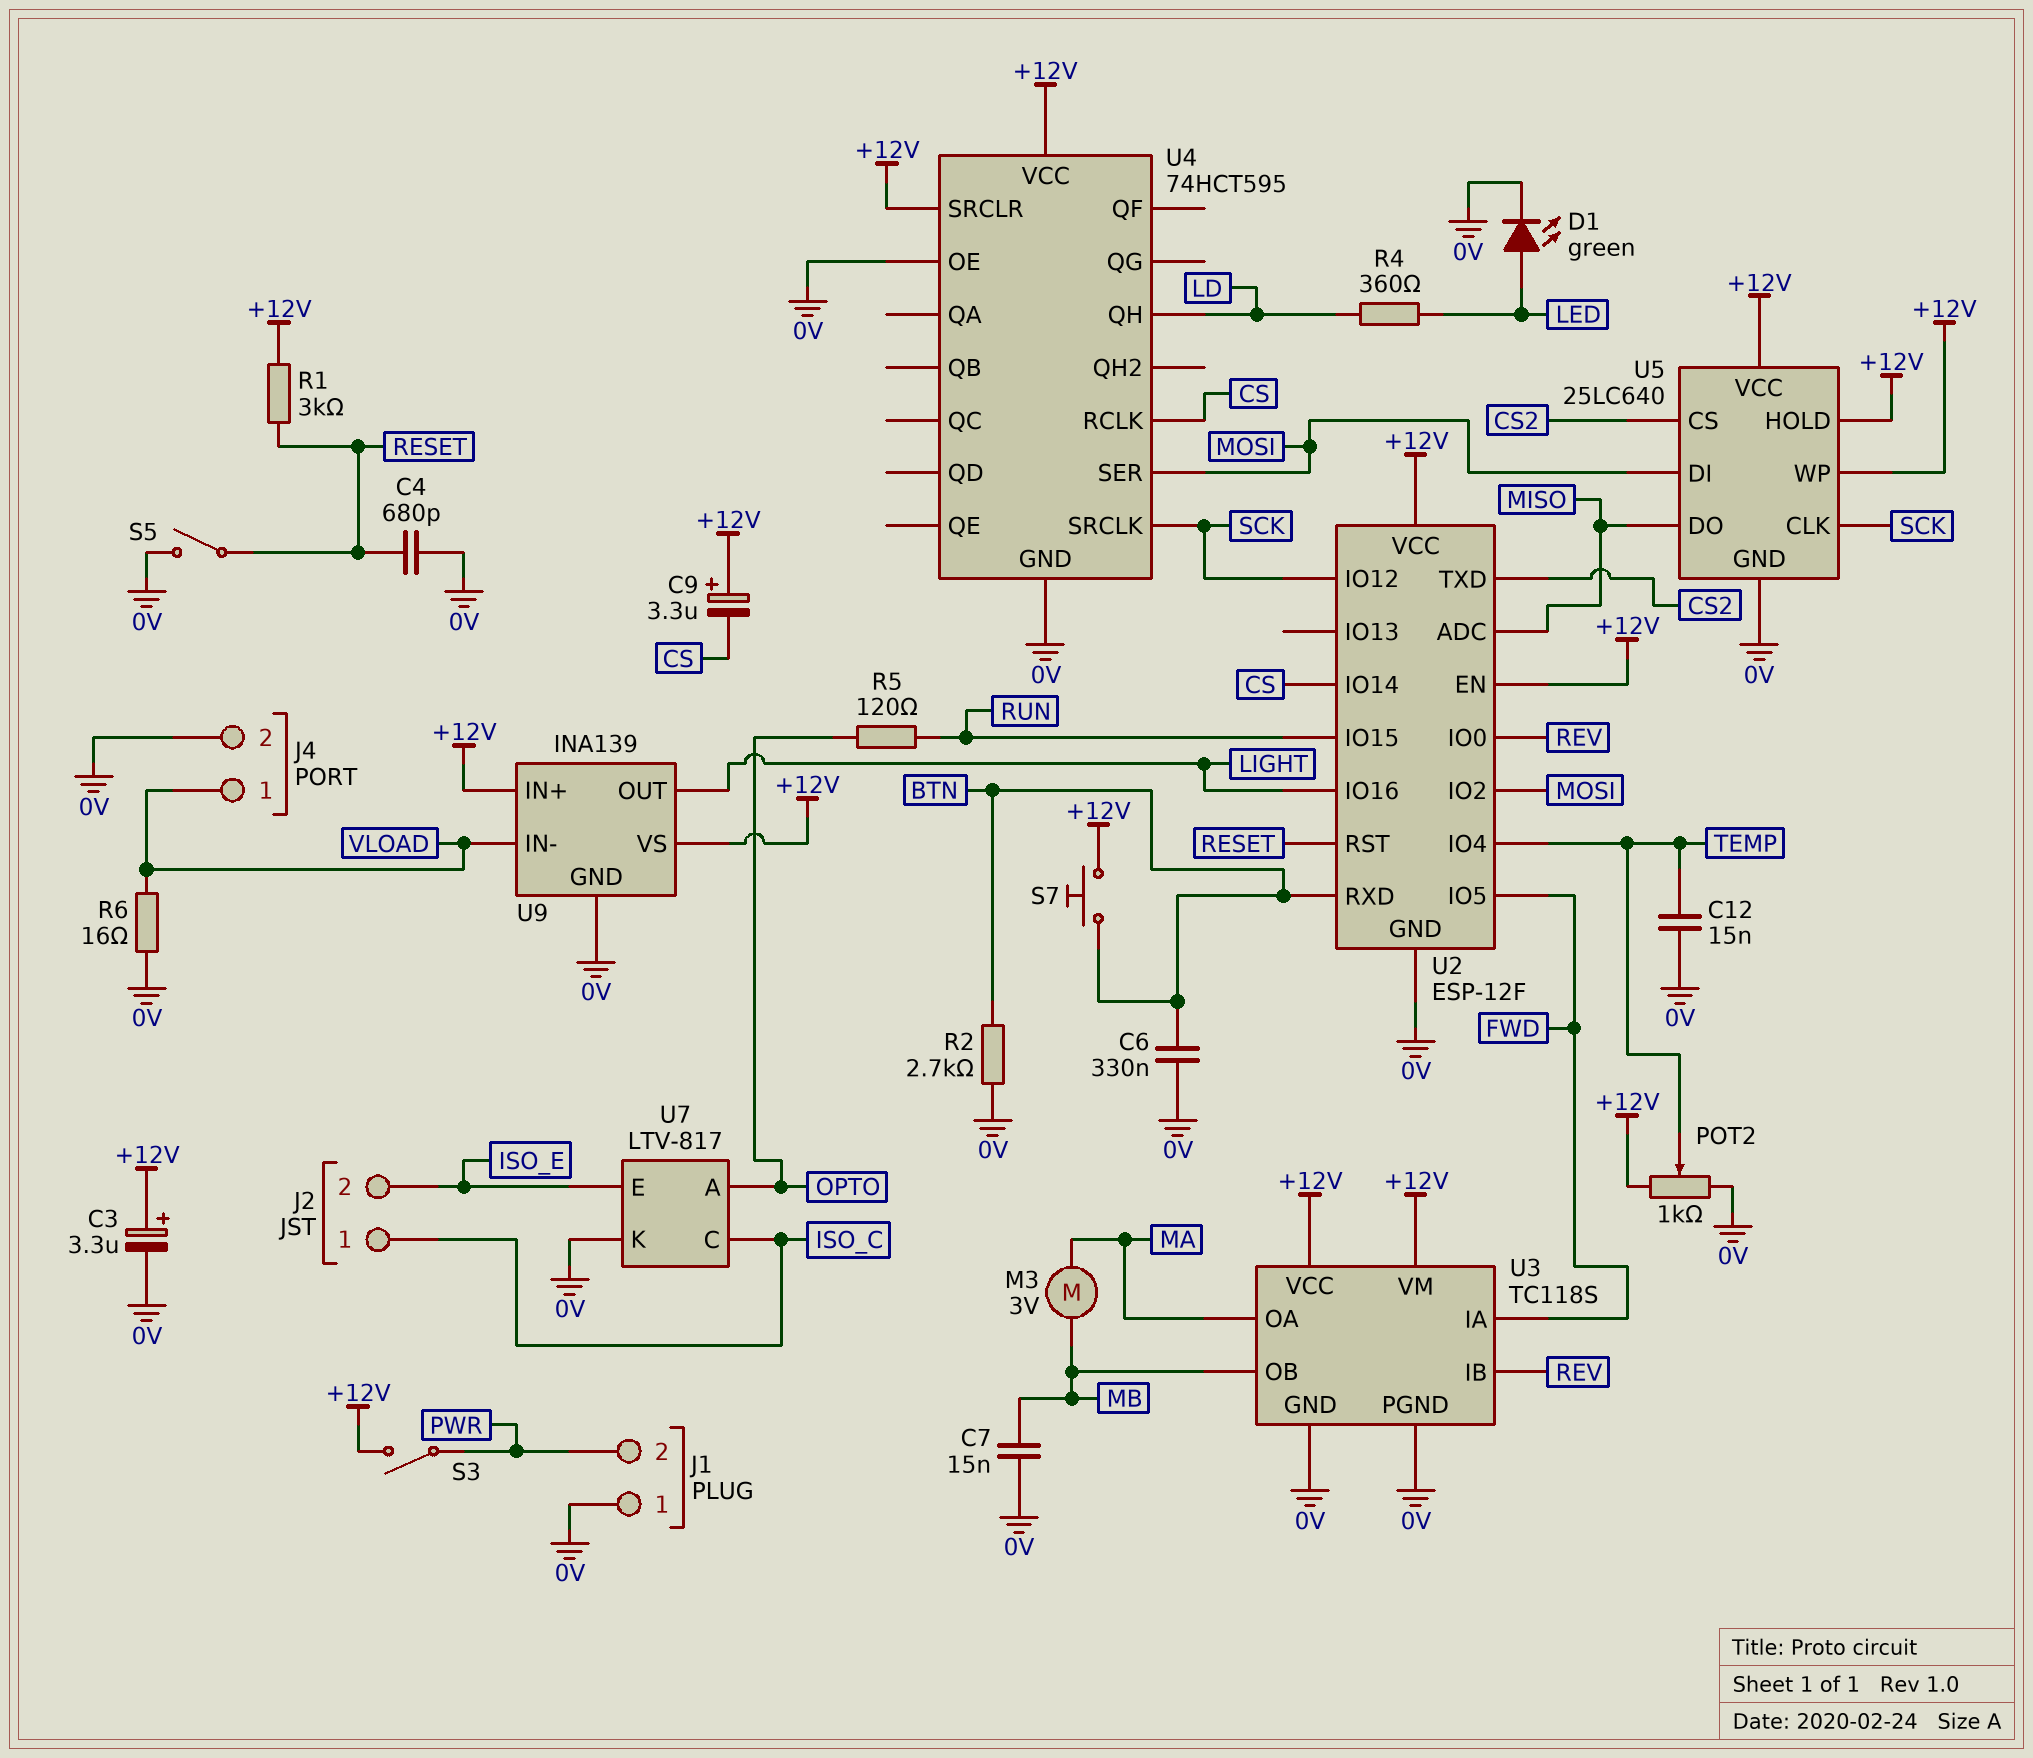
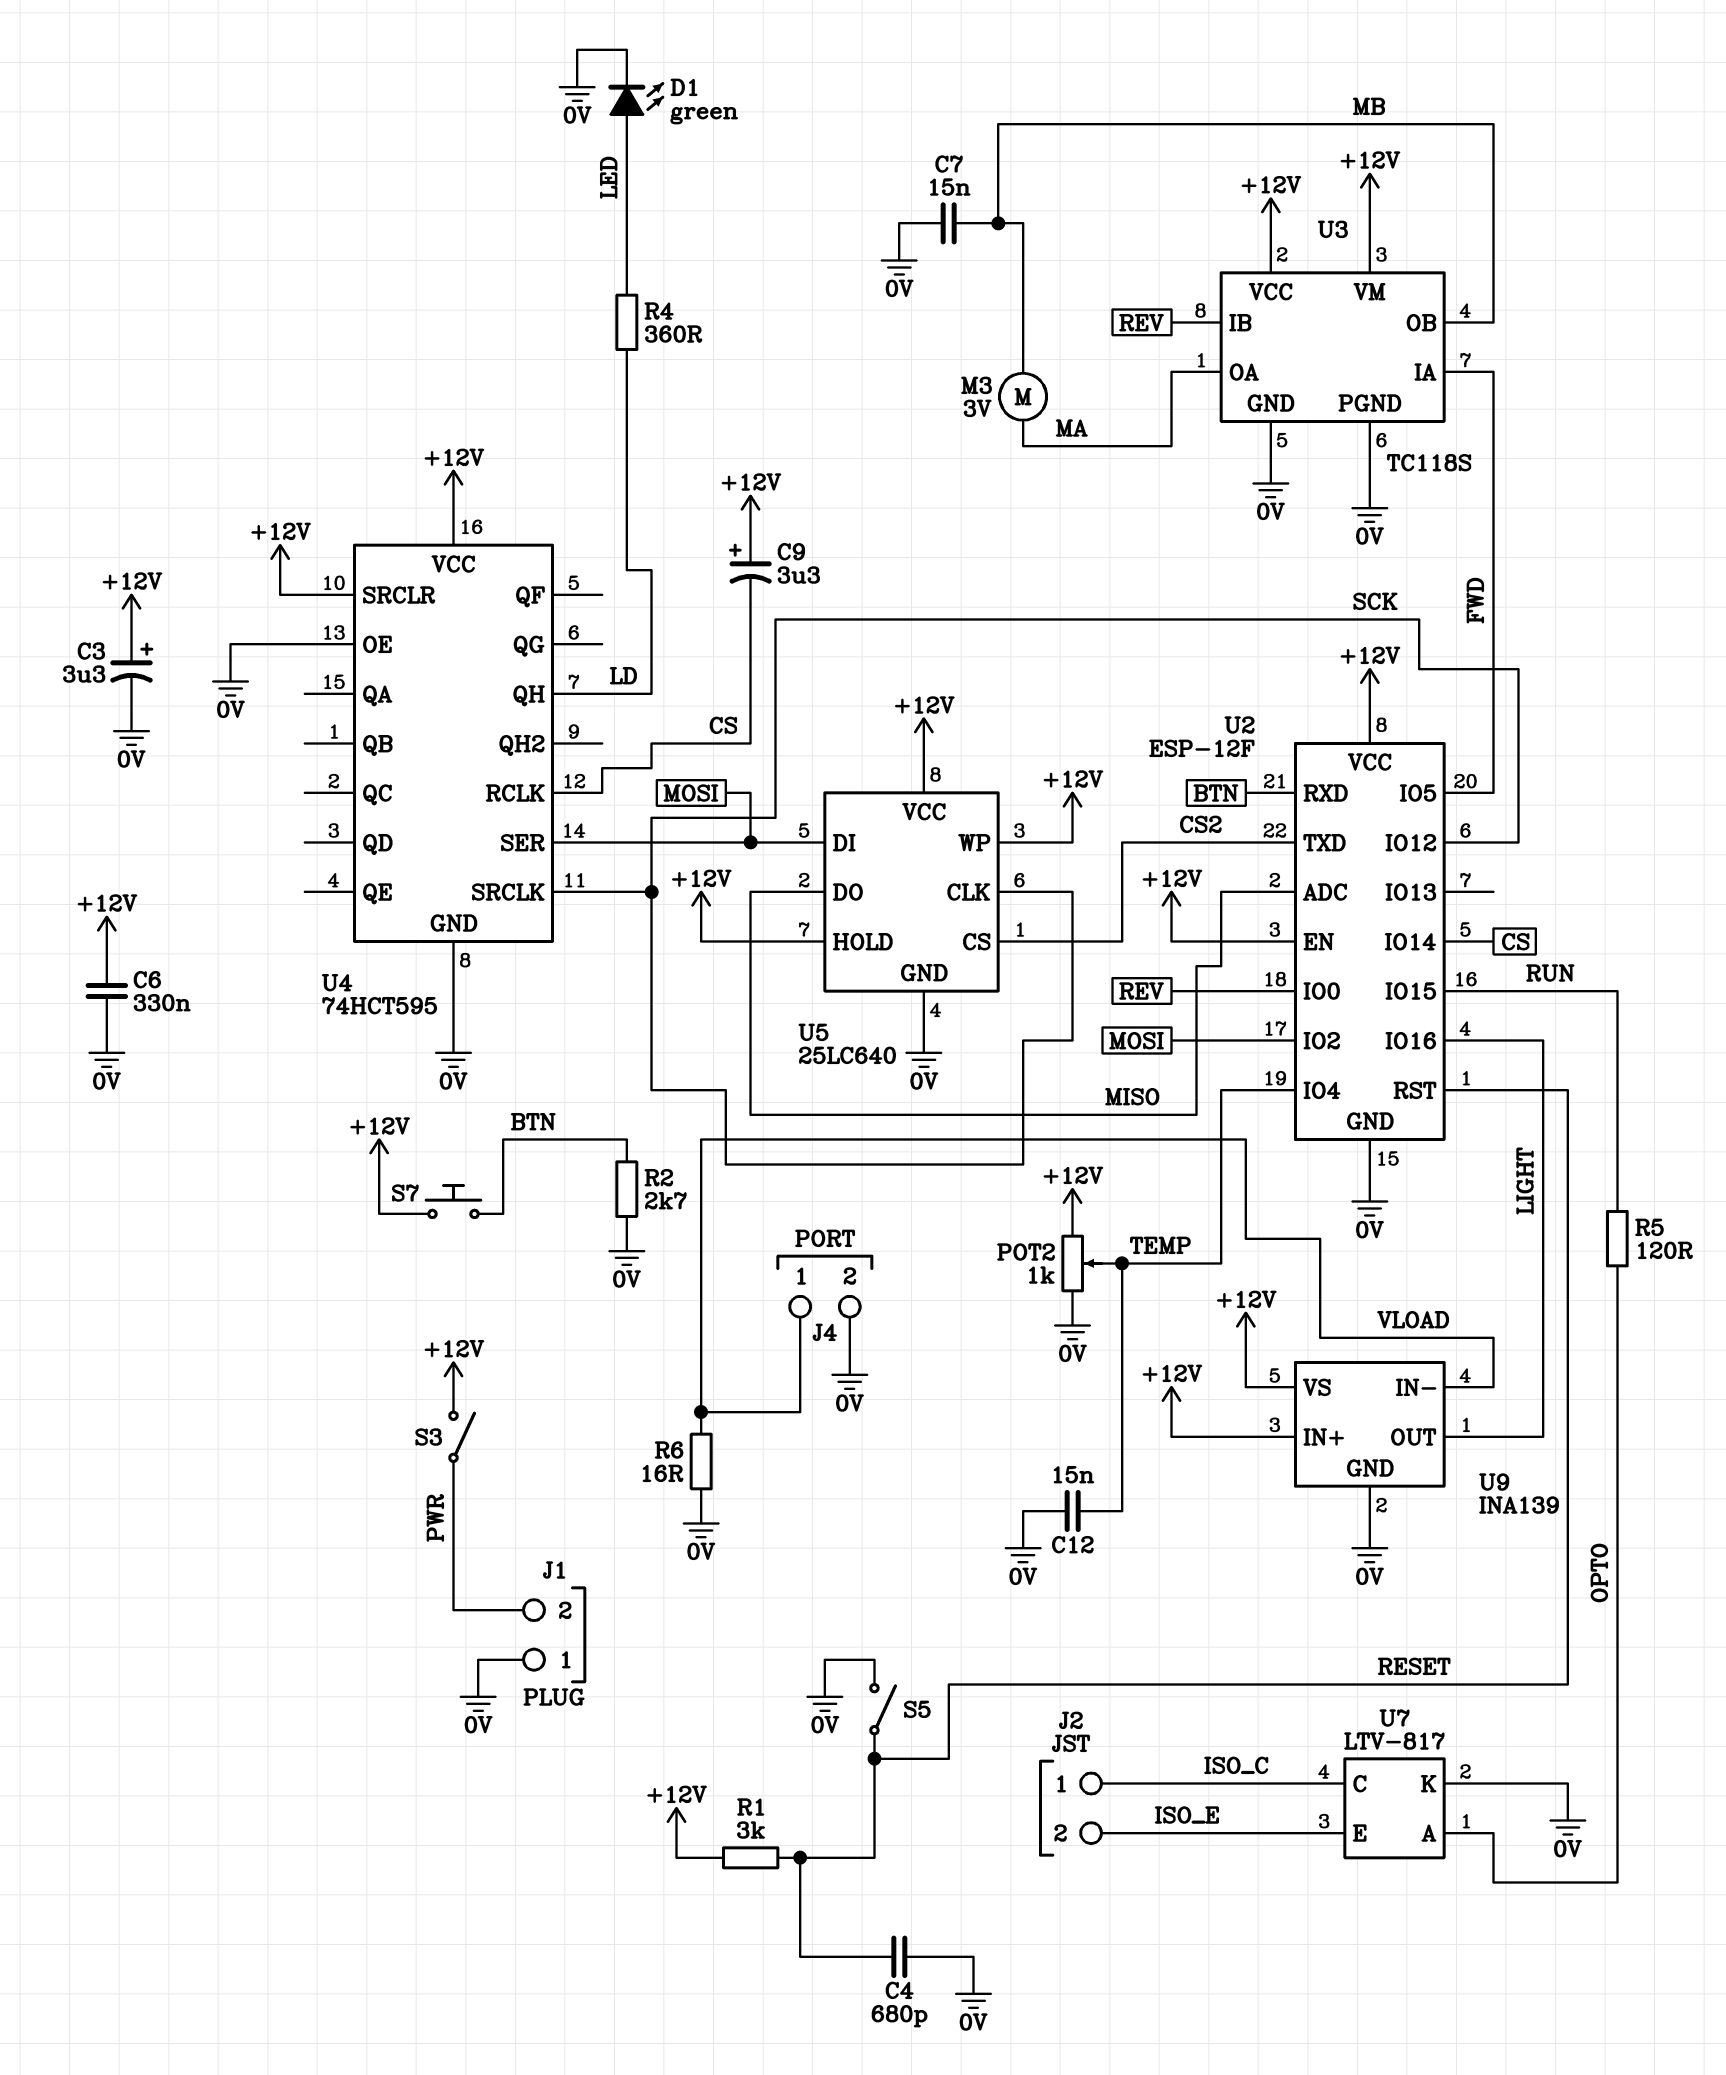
C6: 330nF (0V, BTN) -> 330nF (+12V, 0V)

